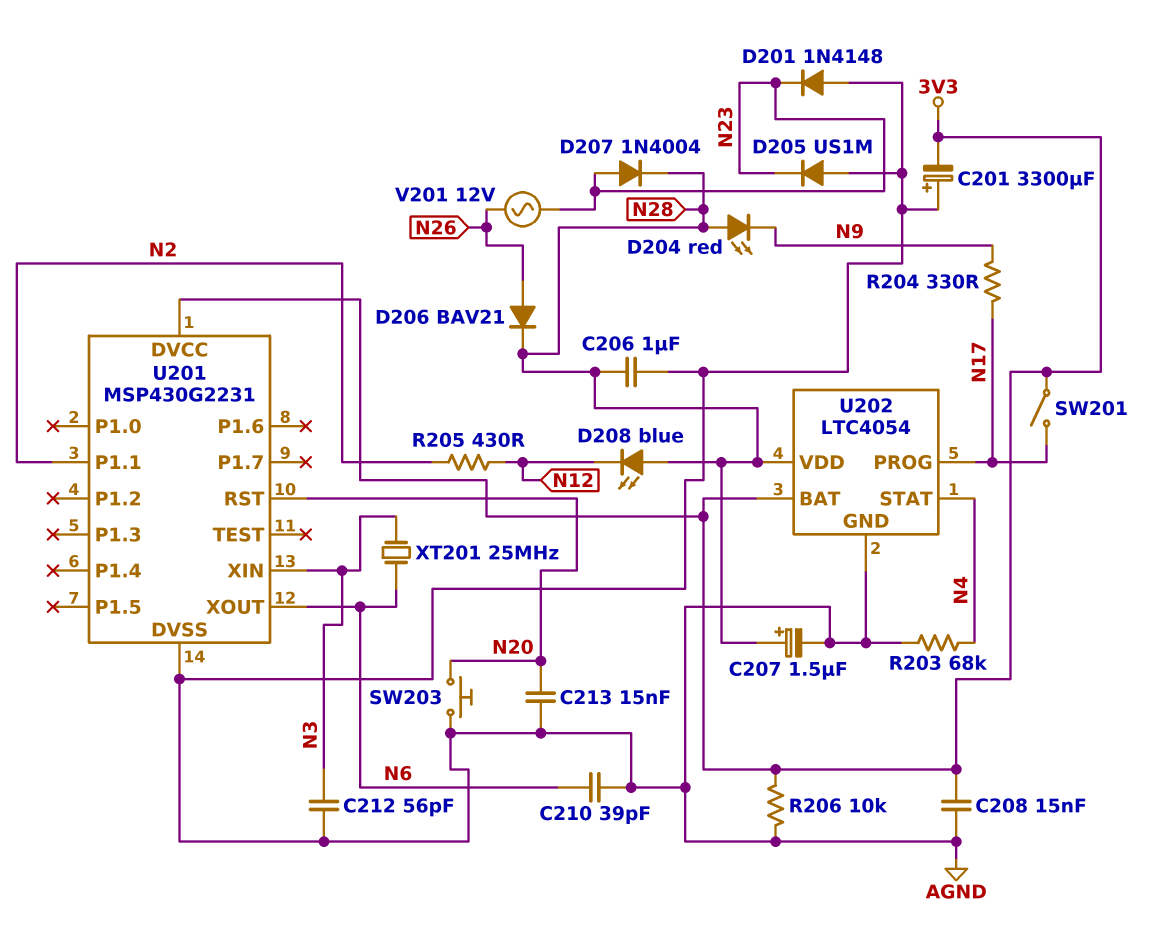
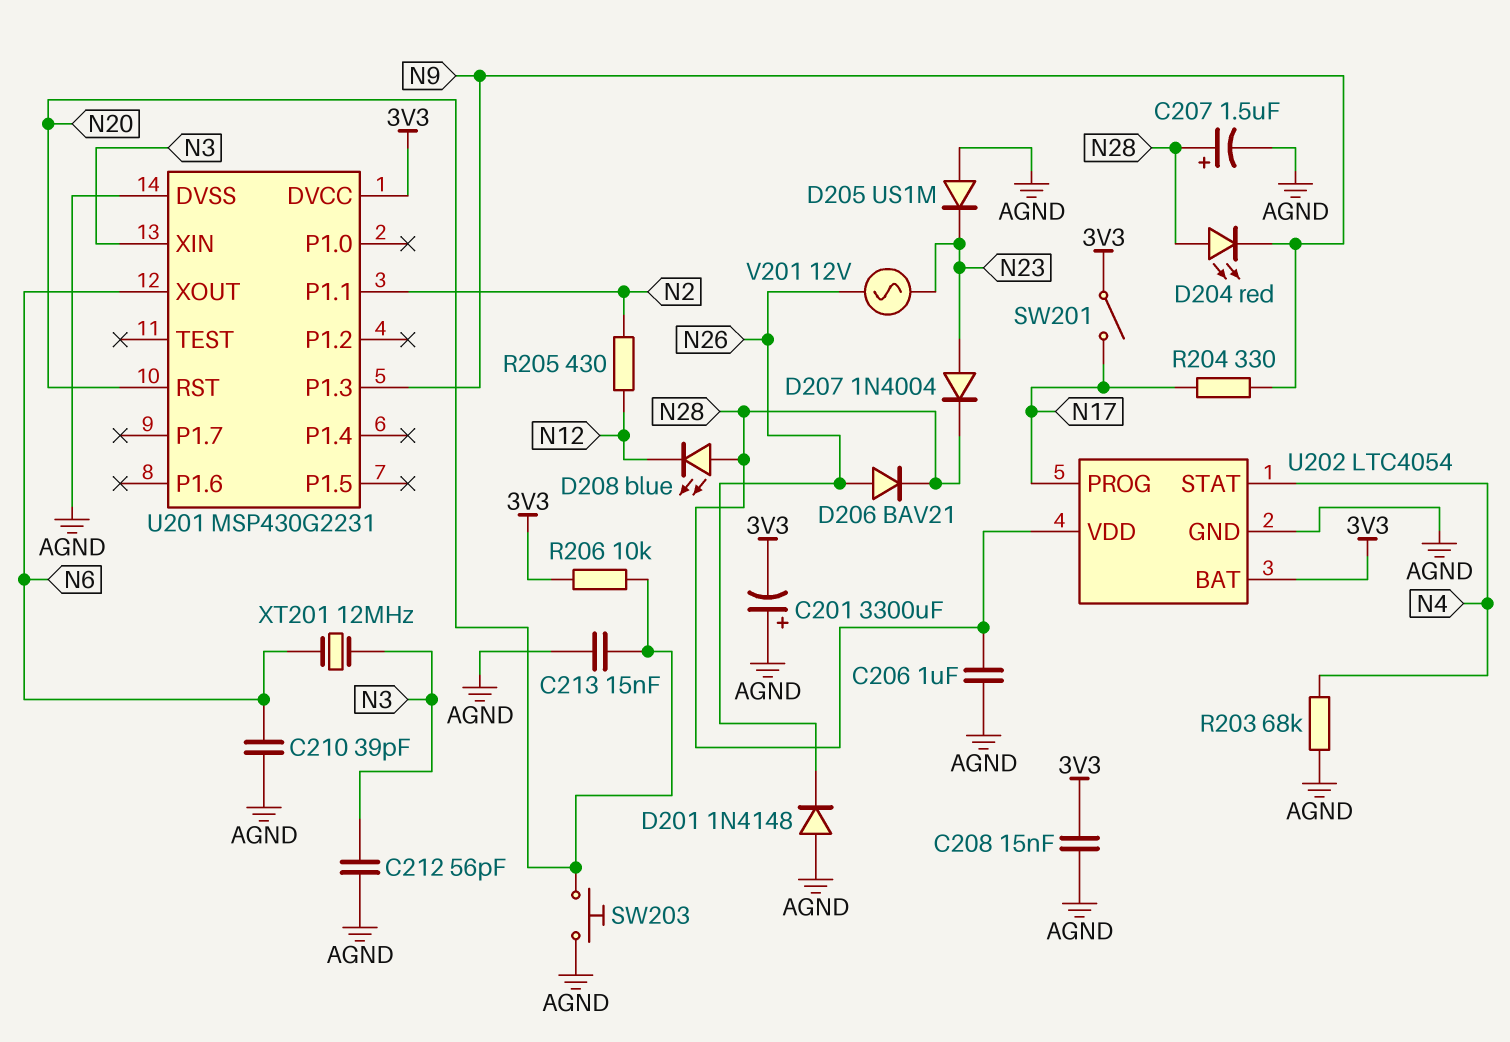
D201: diode 1N4148 (A AGND, K N23) -> diode 1N4148 (A AGND, K N26)
R206: 10k (3V3, AGND) -> 10k (3V3, N20)
U201 pin P1.3: none -> N9
XT201: 25MHz (N3, N6) -> 12MHz (N3, N6)

